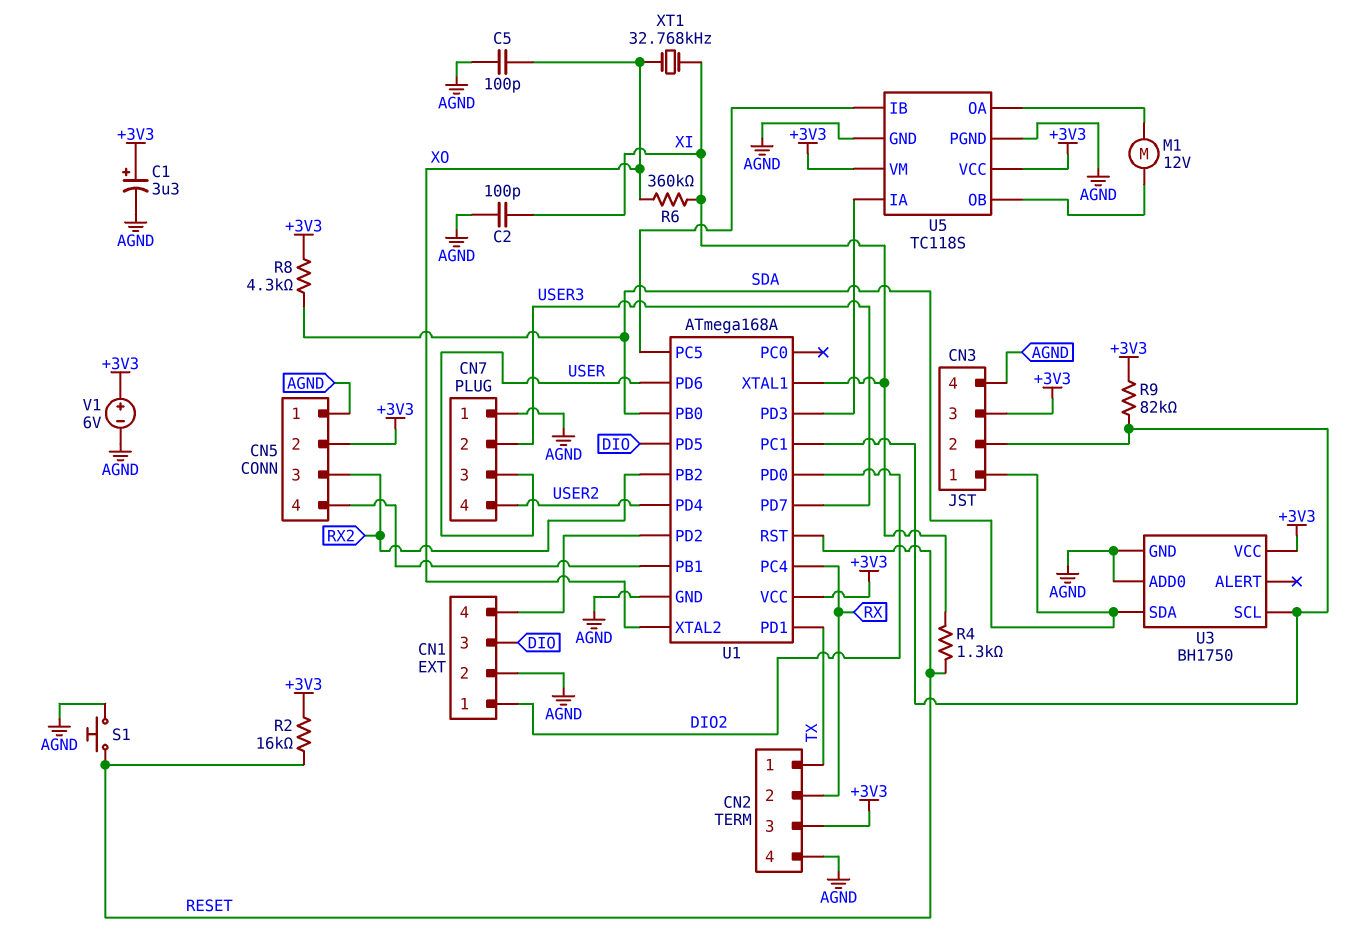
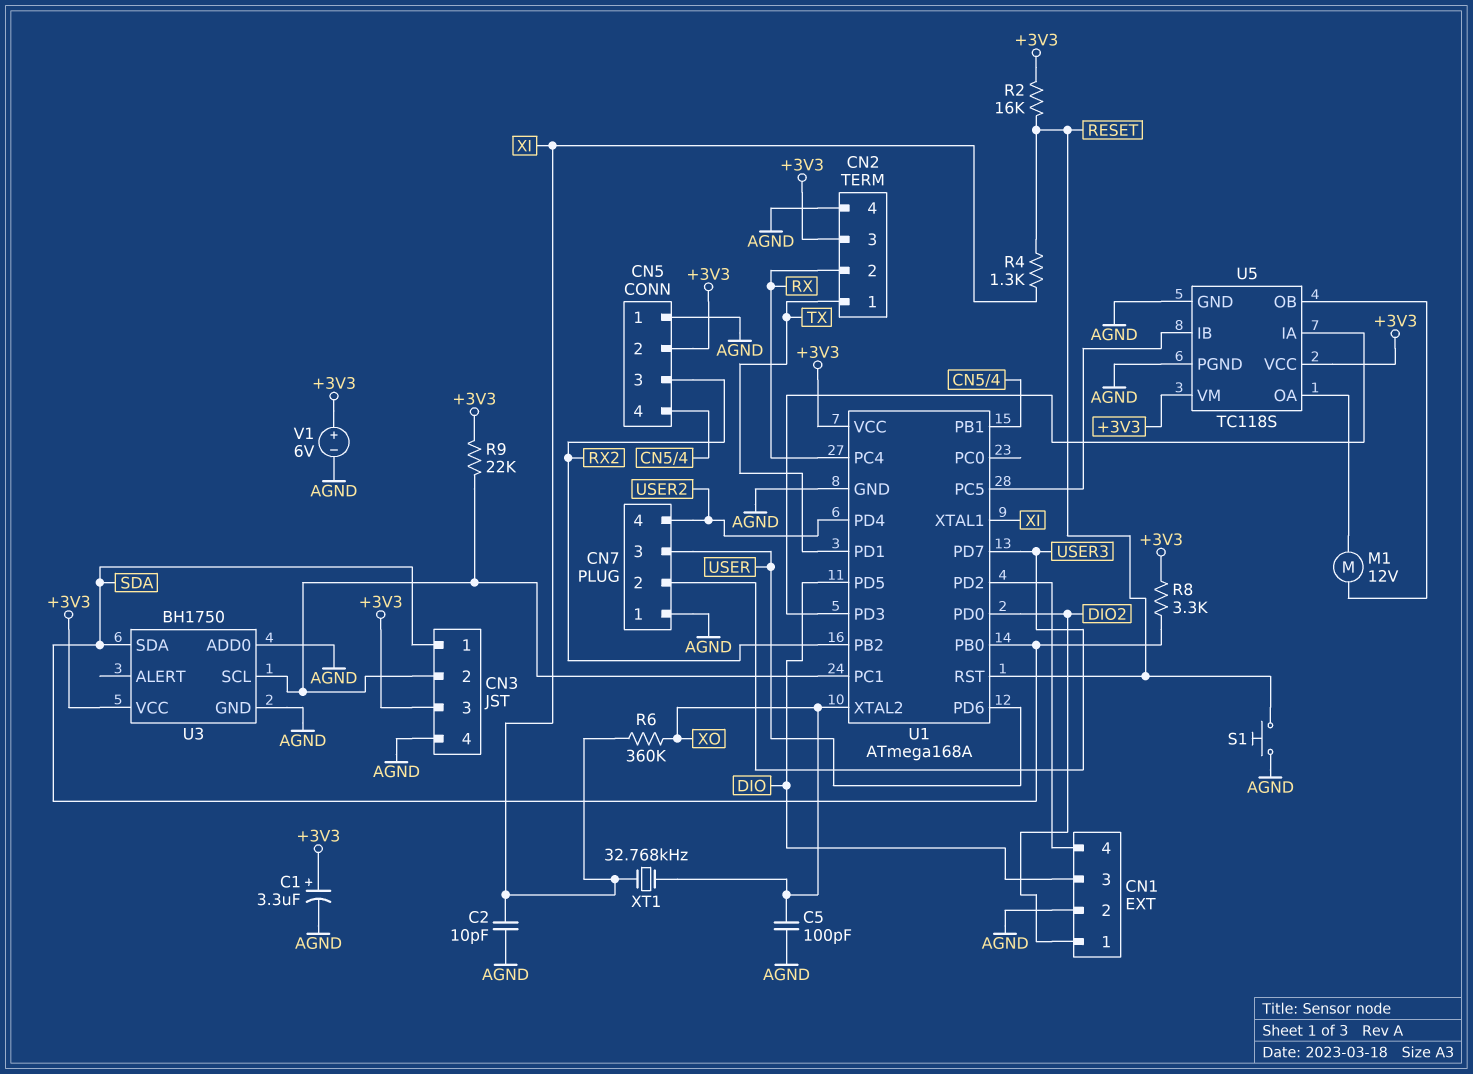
C2: 100pF (AGND, XI) -> 10pF (AGND, XI)
R8: 4.3k (+3V3, SDA) -> 3.3k (+3V3, SDA)
R9: 82k (+3V3, CN3/2) -> 22k (+3V3, CN3/2)

